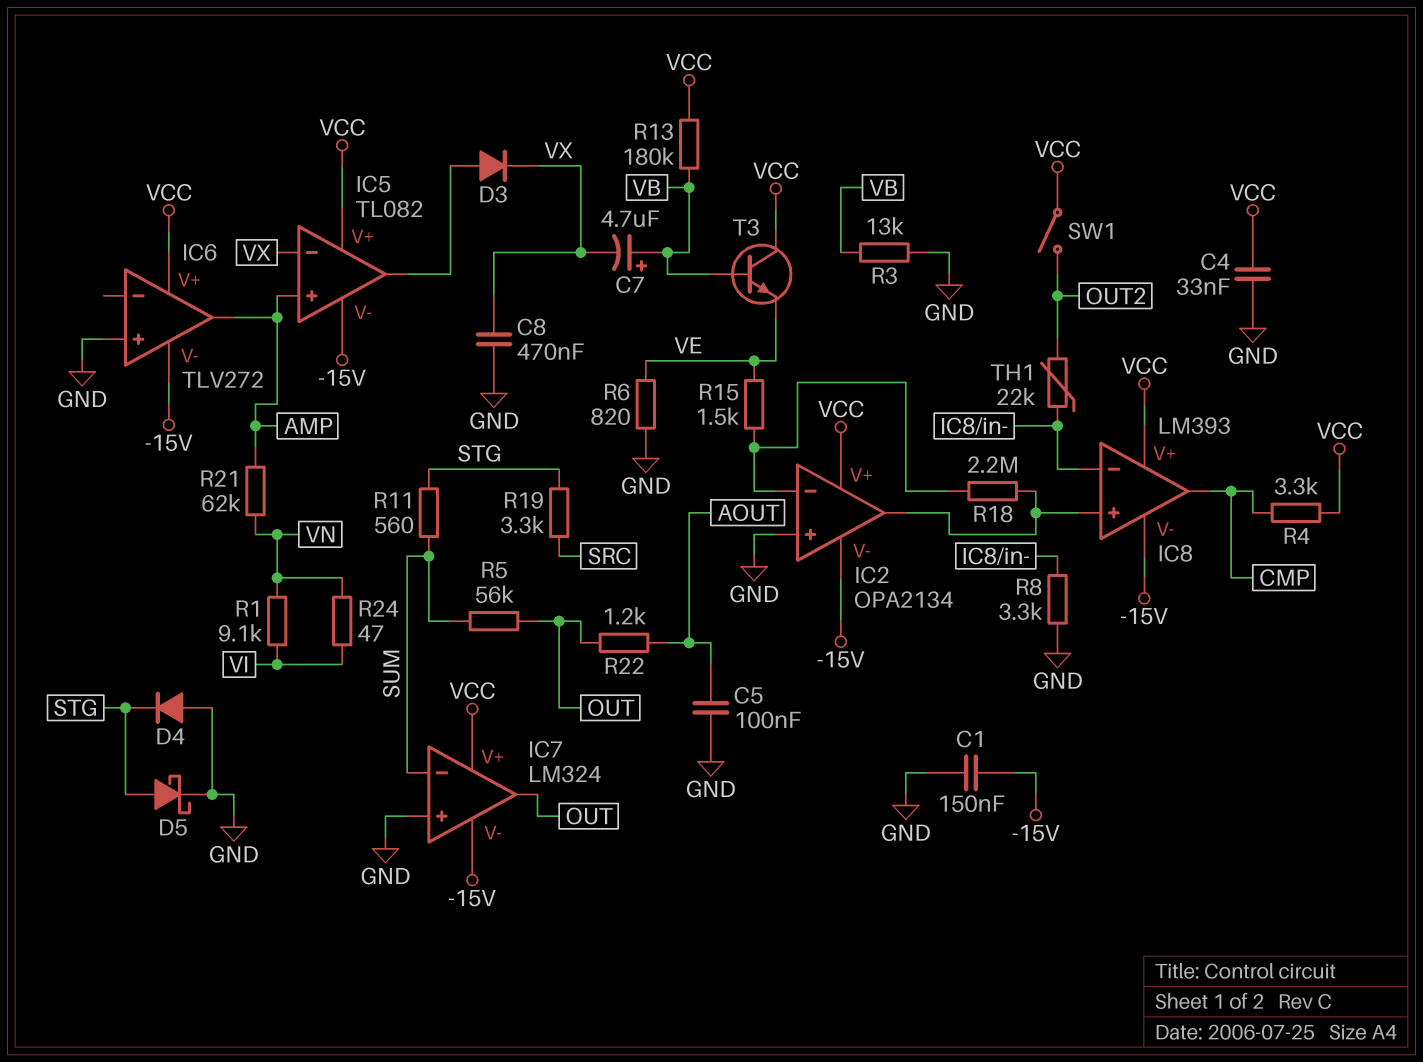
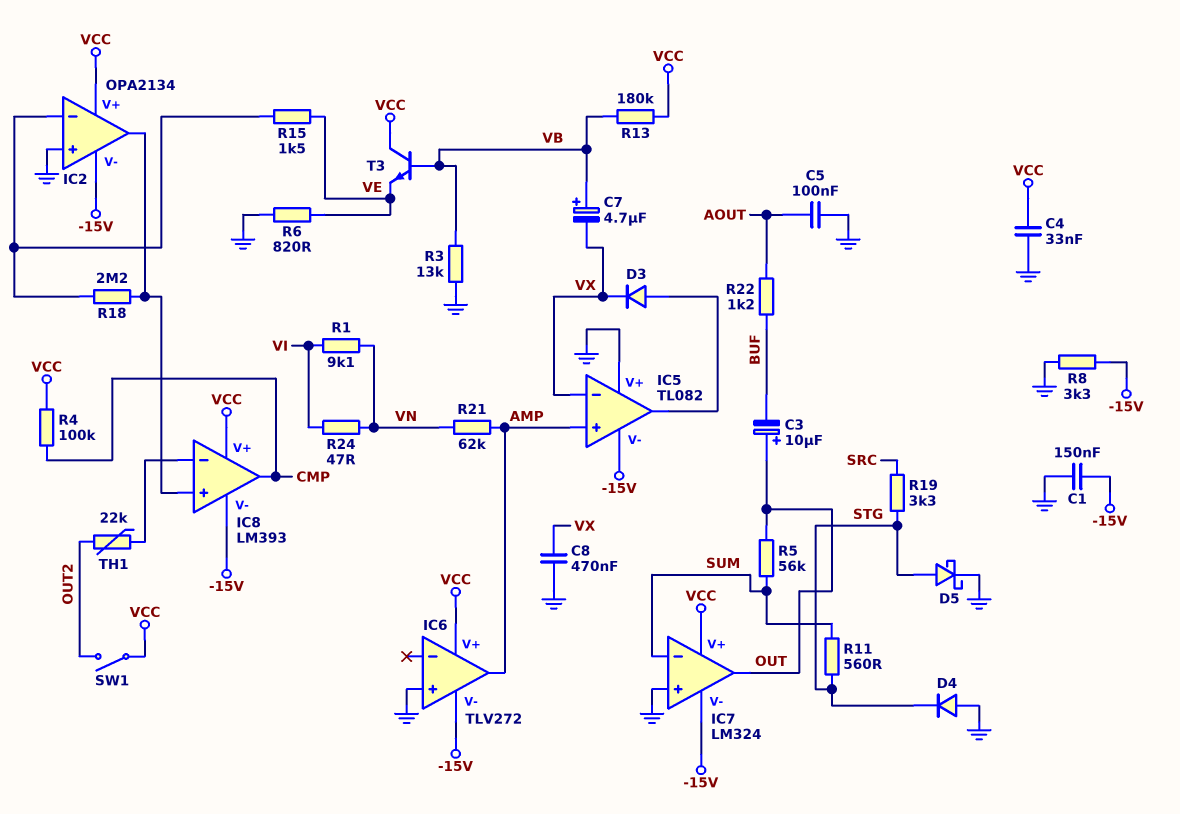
C3: none -> 10uF (plus OUT, minus BUF)
IC5 pin V+: VCC -> GND
R4: 3.3k (CMP, VCC) -> 100k (CMP, VCC)
R8: 3.3k (GND, IC8/in-) -> 3.3k (-15V, GND)
R22: 1.2k (AOUT, OUT) -> 1.2k (AOUT, BUF)

